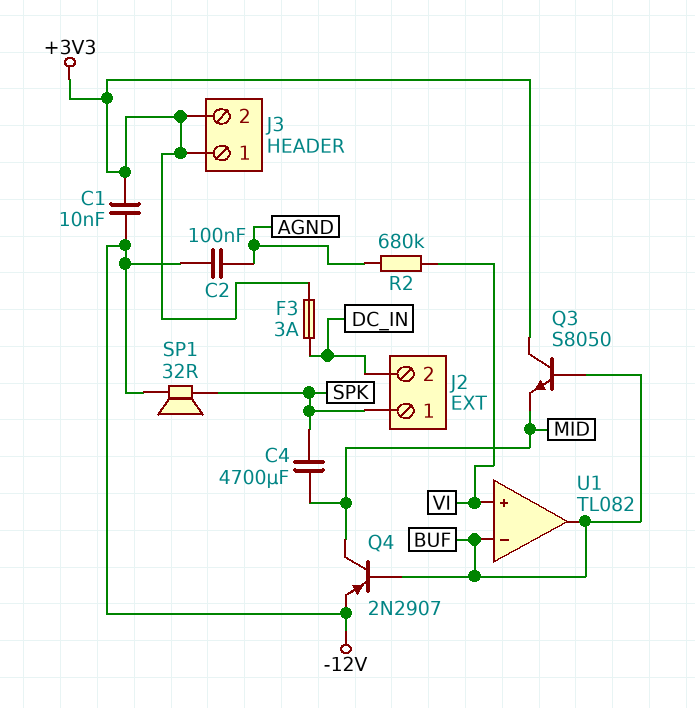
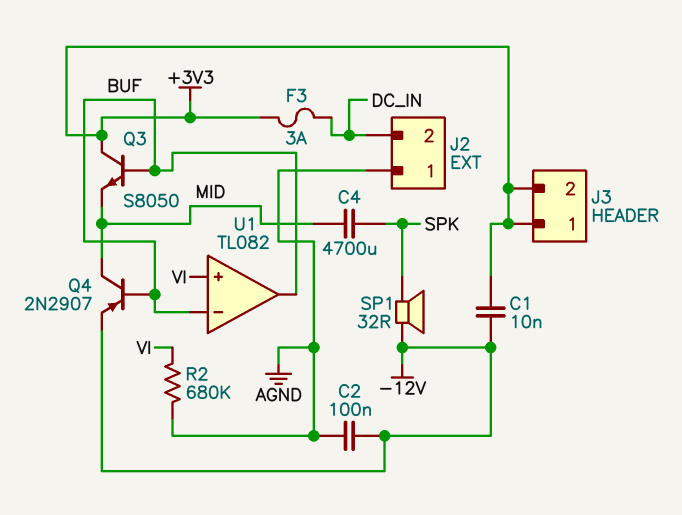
J2 pin 1: SPK -> AGND

